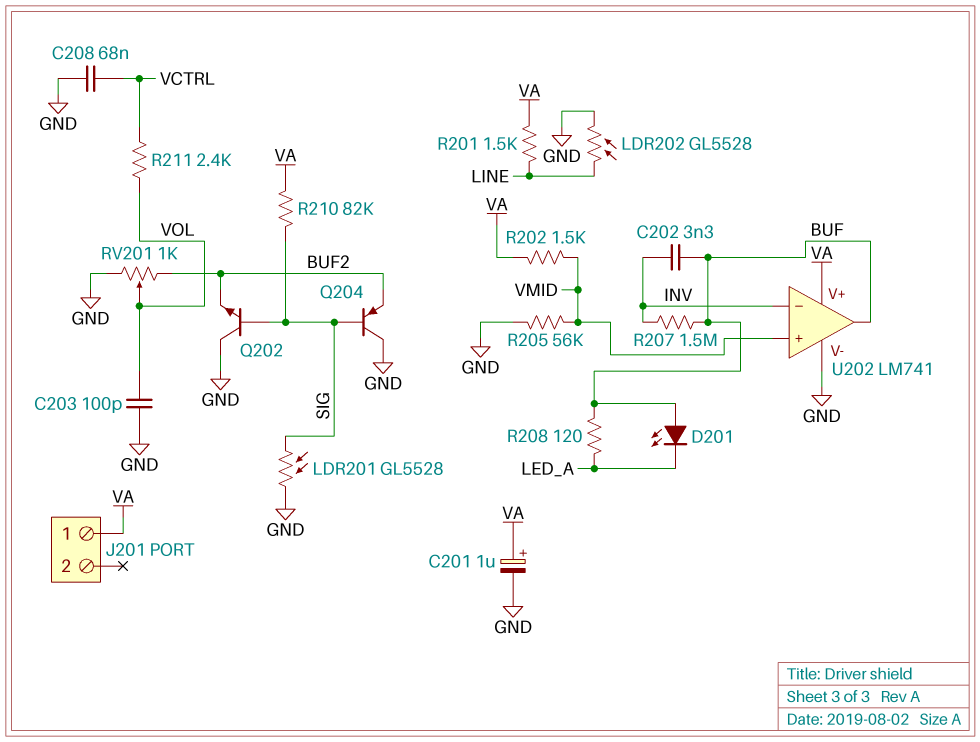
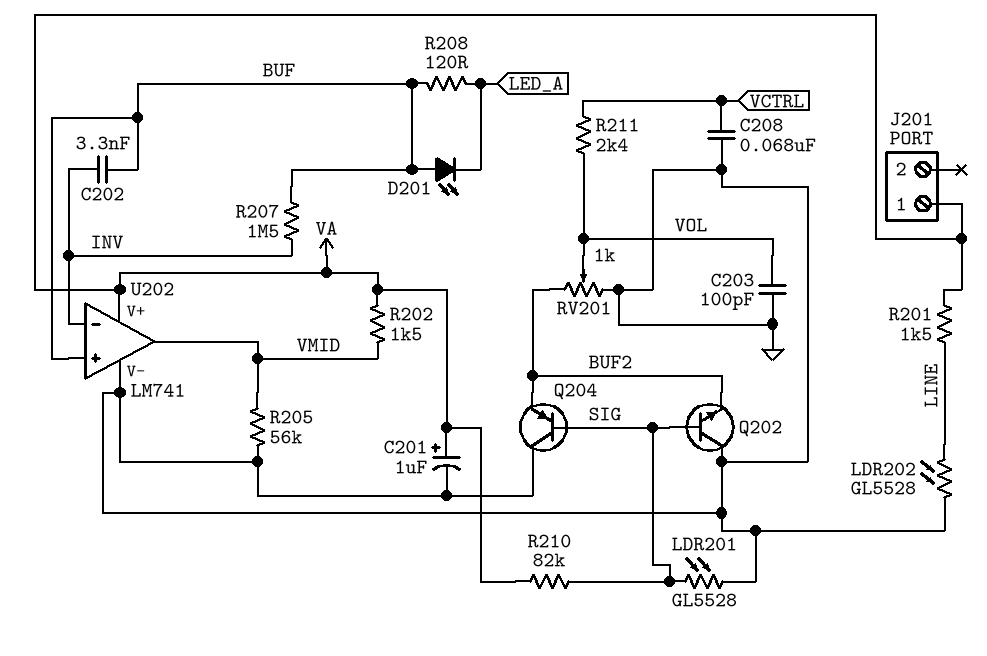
U202 pin in+: VMID -> BUF
U202 pin out: BUF -> VMID

